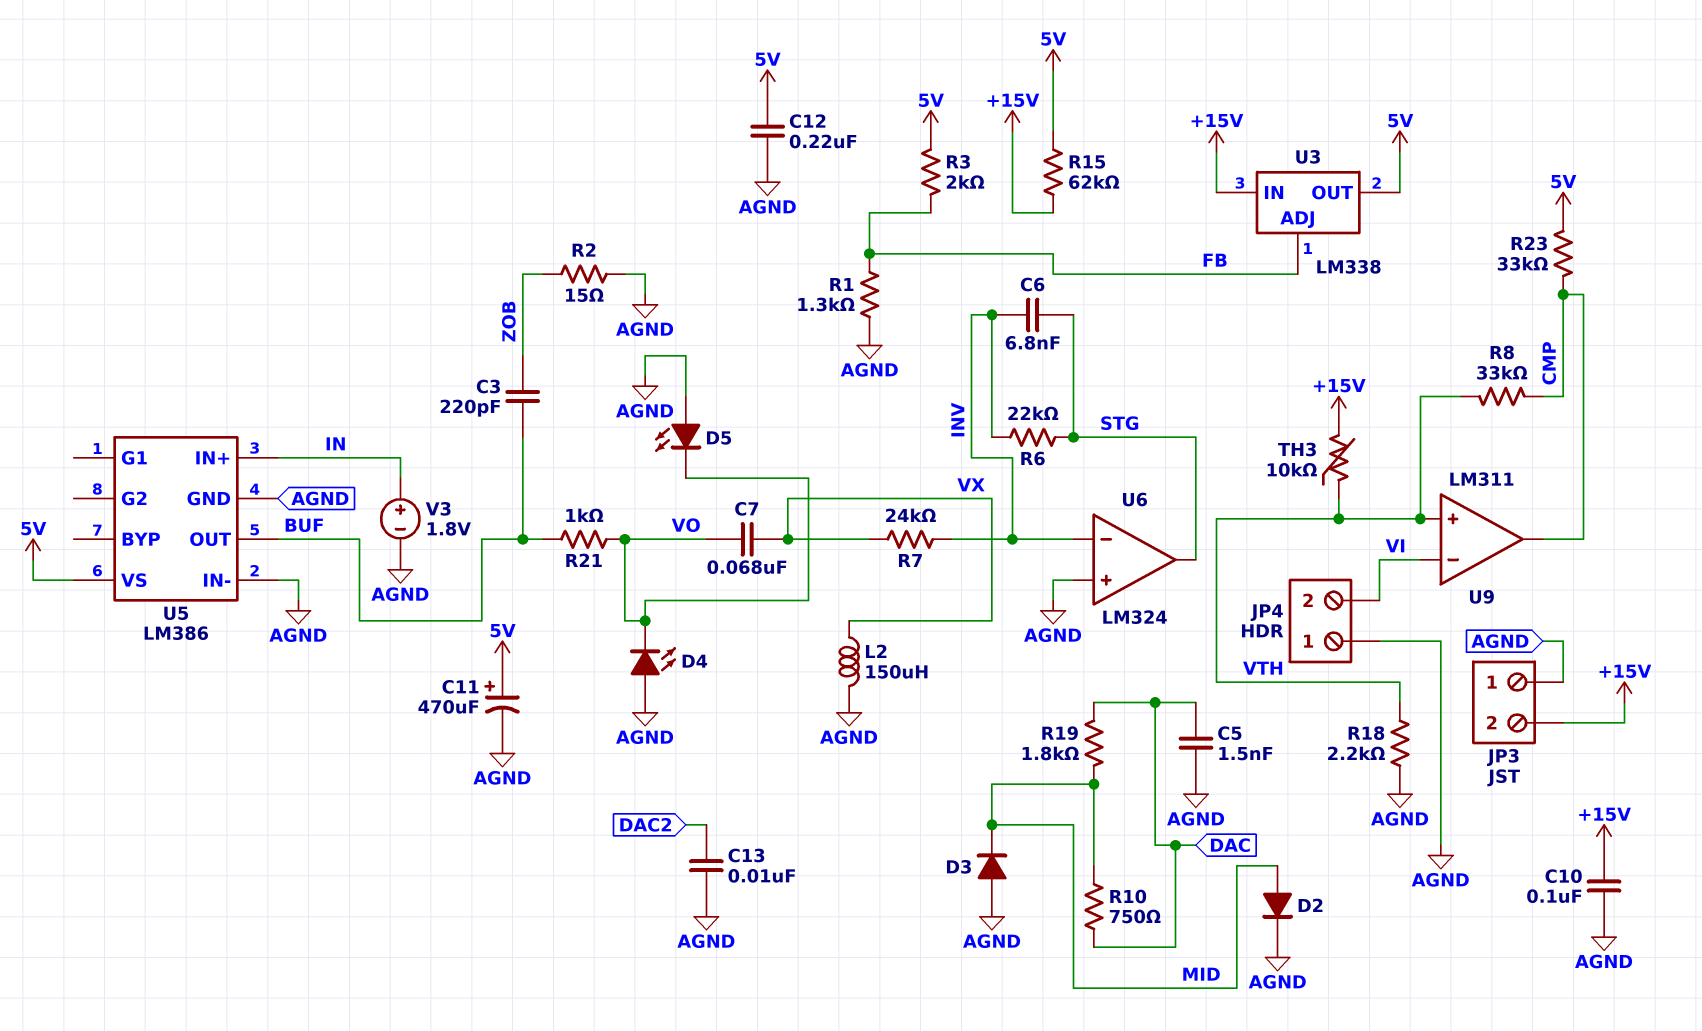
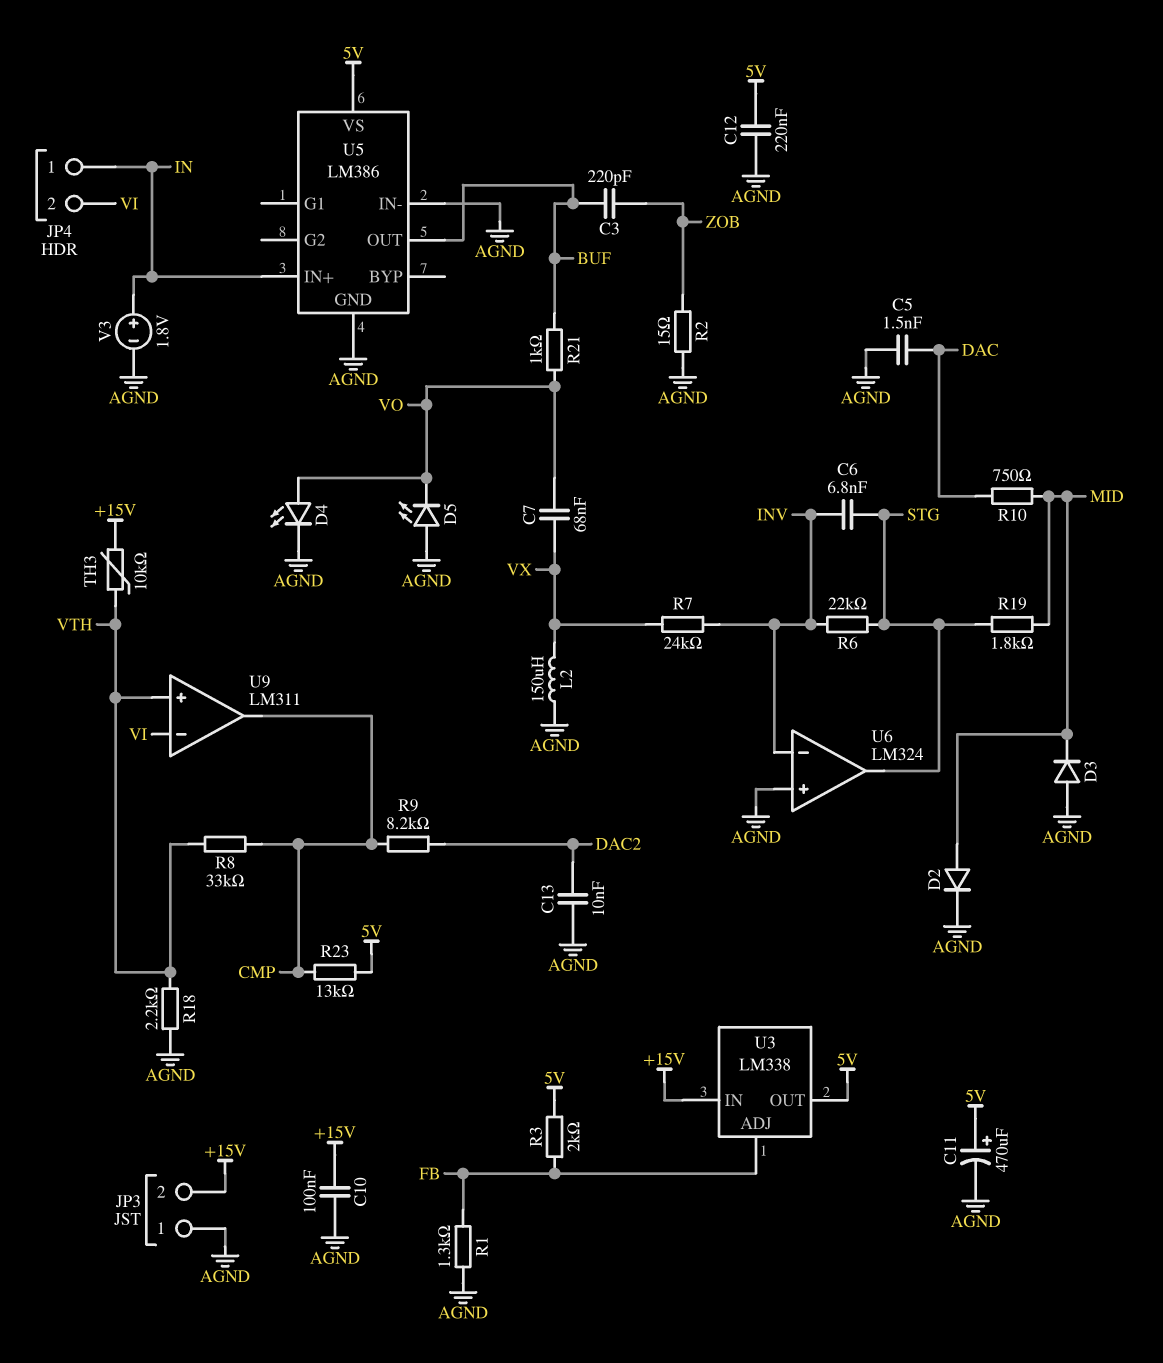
D4: LED (A AGND, K VO) -> LED (A VO, K AGND)
JP4 pin 1: AGND -> IN
R9: none -> 8.2k (CMP, DAC2)
R15: 62k (+15V, 5V) -> none
R19: 1.8k (DAC, MID) -> 1.8k (MID, STG)
R23: 33k (5V, CMP) -> 13k (5V, CMP)

